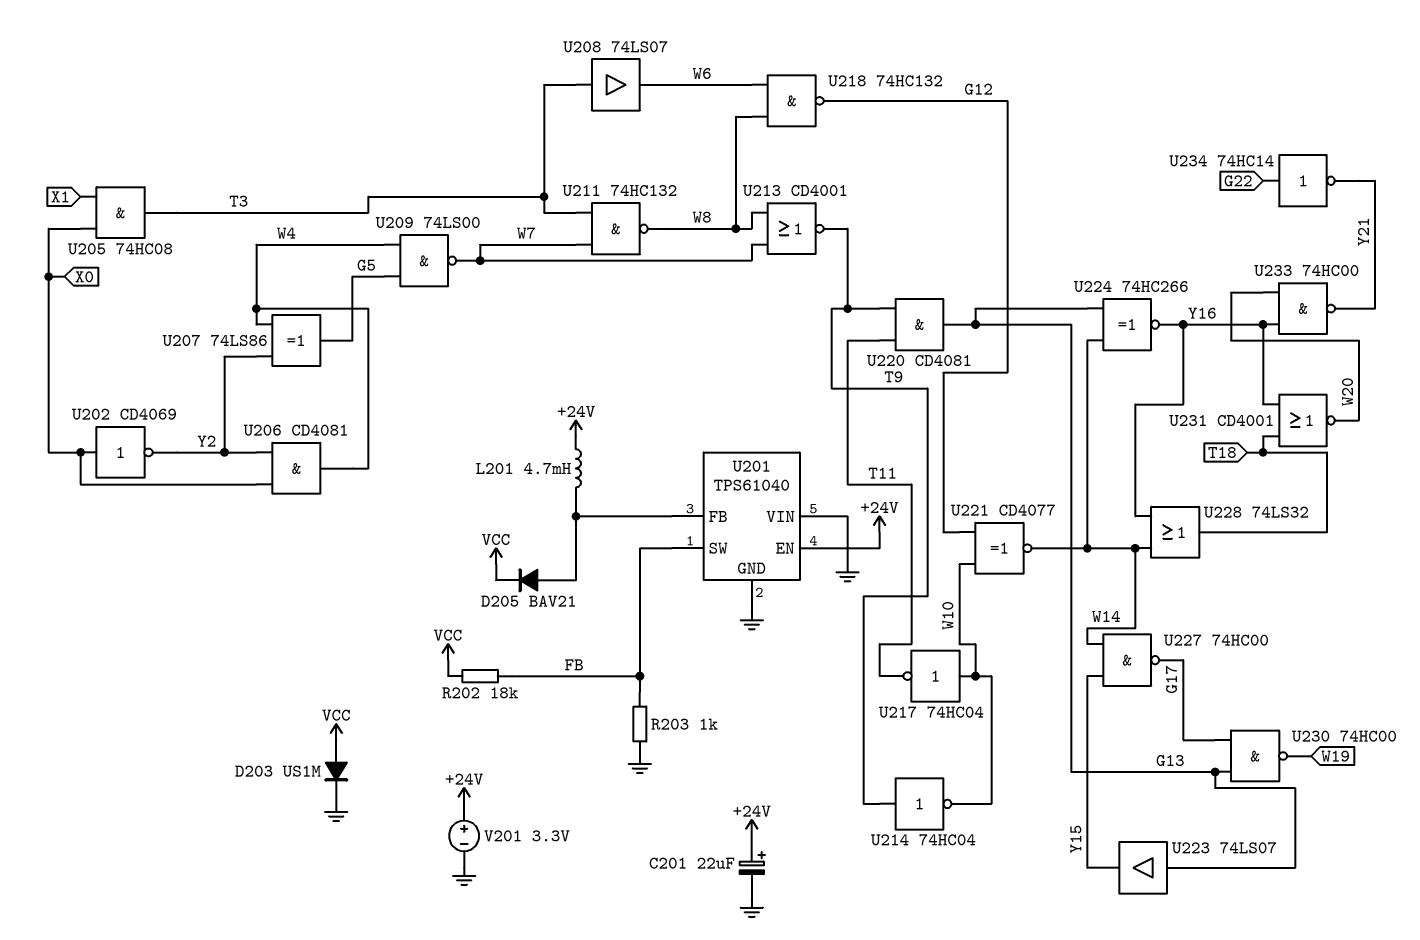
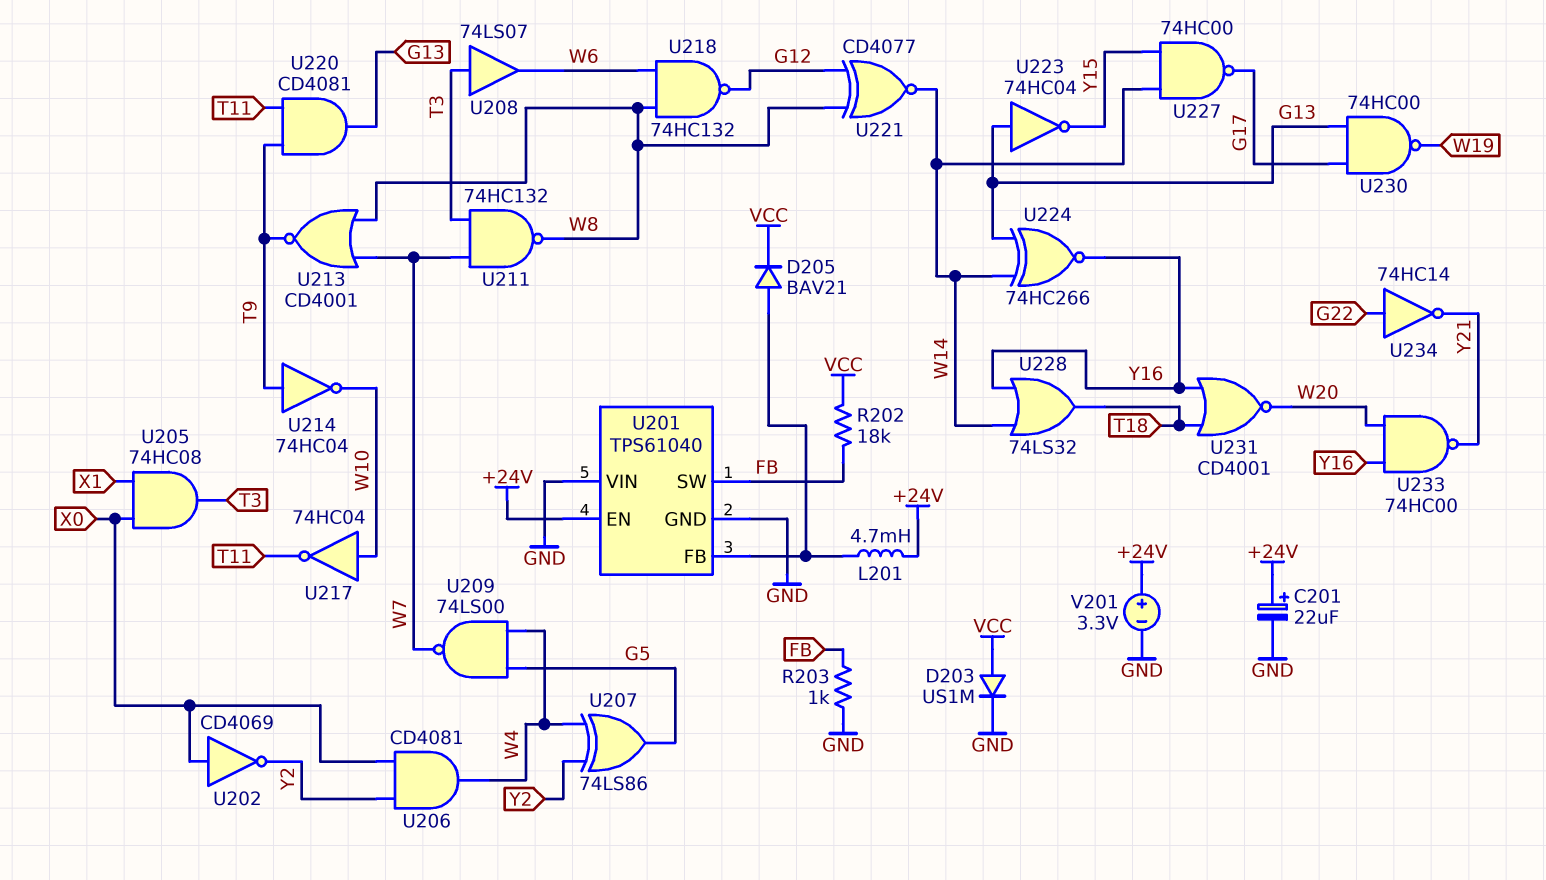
U221: XNOR CD4077 (in G12, in W10, out W14) -> XNOR CD4077 (in G12, in W8, out W14)
U223: buffer 74LS07 (in G13, out Y15) -> NOT 74HC04 (in G13, out Y15)

